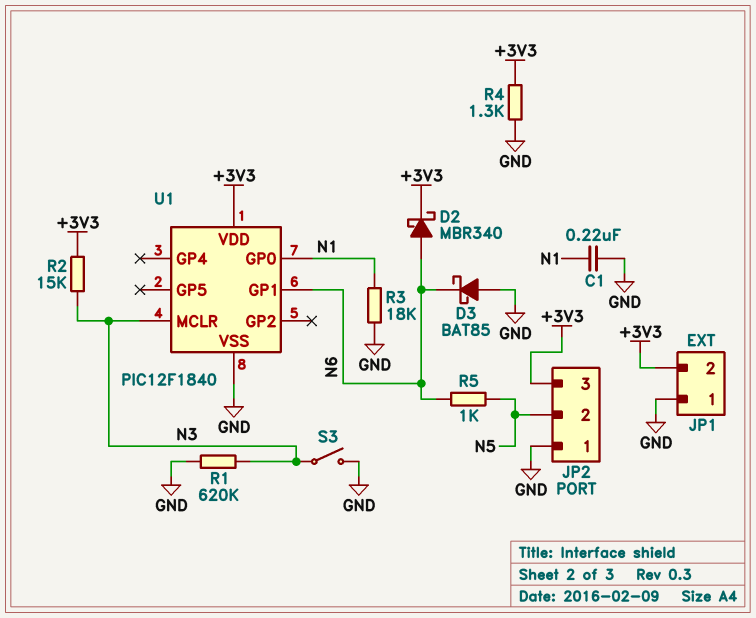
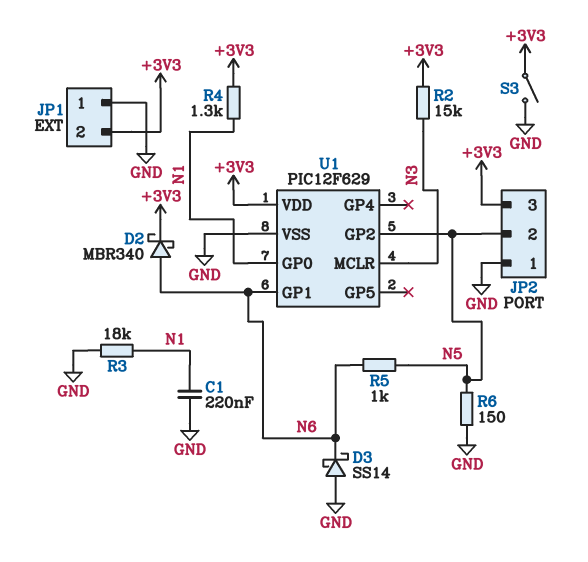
D3: schottky BAT85 (A GND, K N6) -> schottky SS14 (A GND, K N6)
R1: 620k (GND, N3) -> none
R4: 1.3k (+3V3, GND) -> 1.3k (+3V3, N1)
R6: none -> 150 (GND, N5)
S3: switch (GND, N3) -> switch (+3V3, GND)
U1: PIC12F1840 -> PIC12F629
U1 pin GP2: none -> N5

